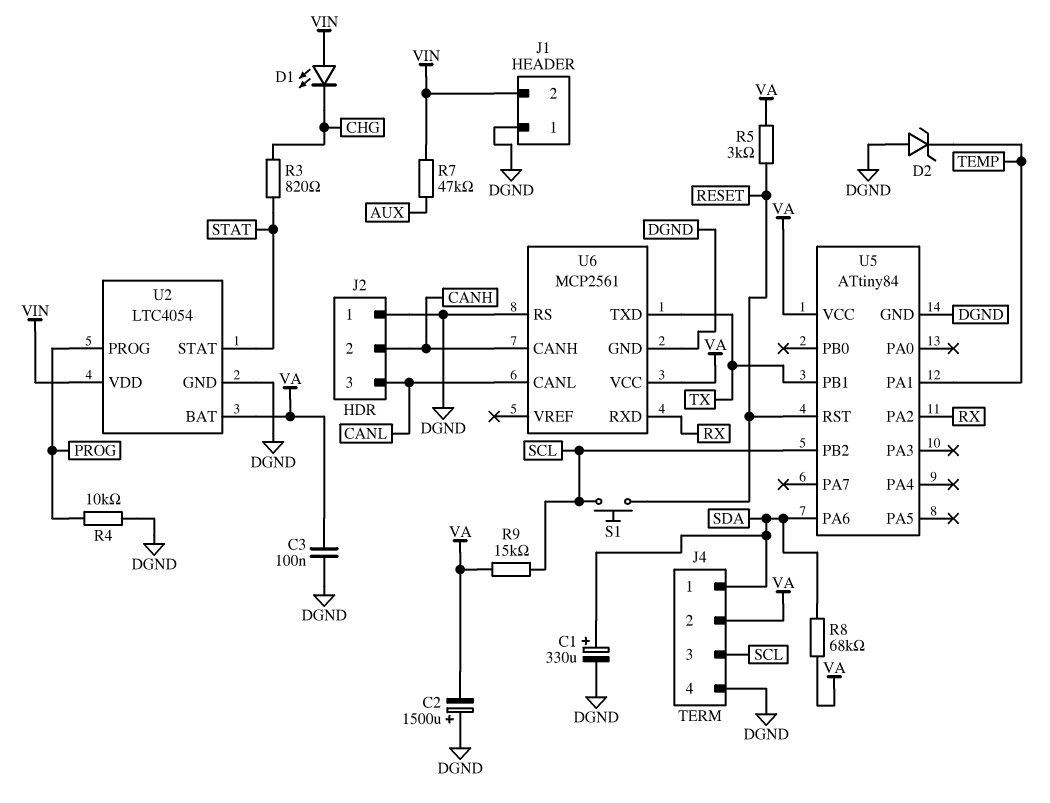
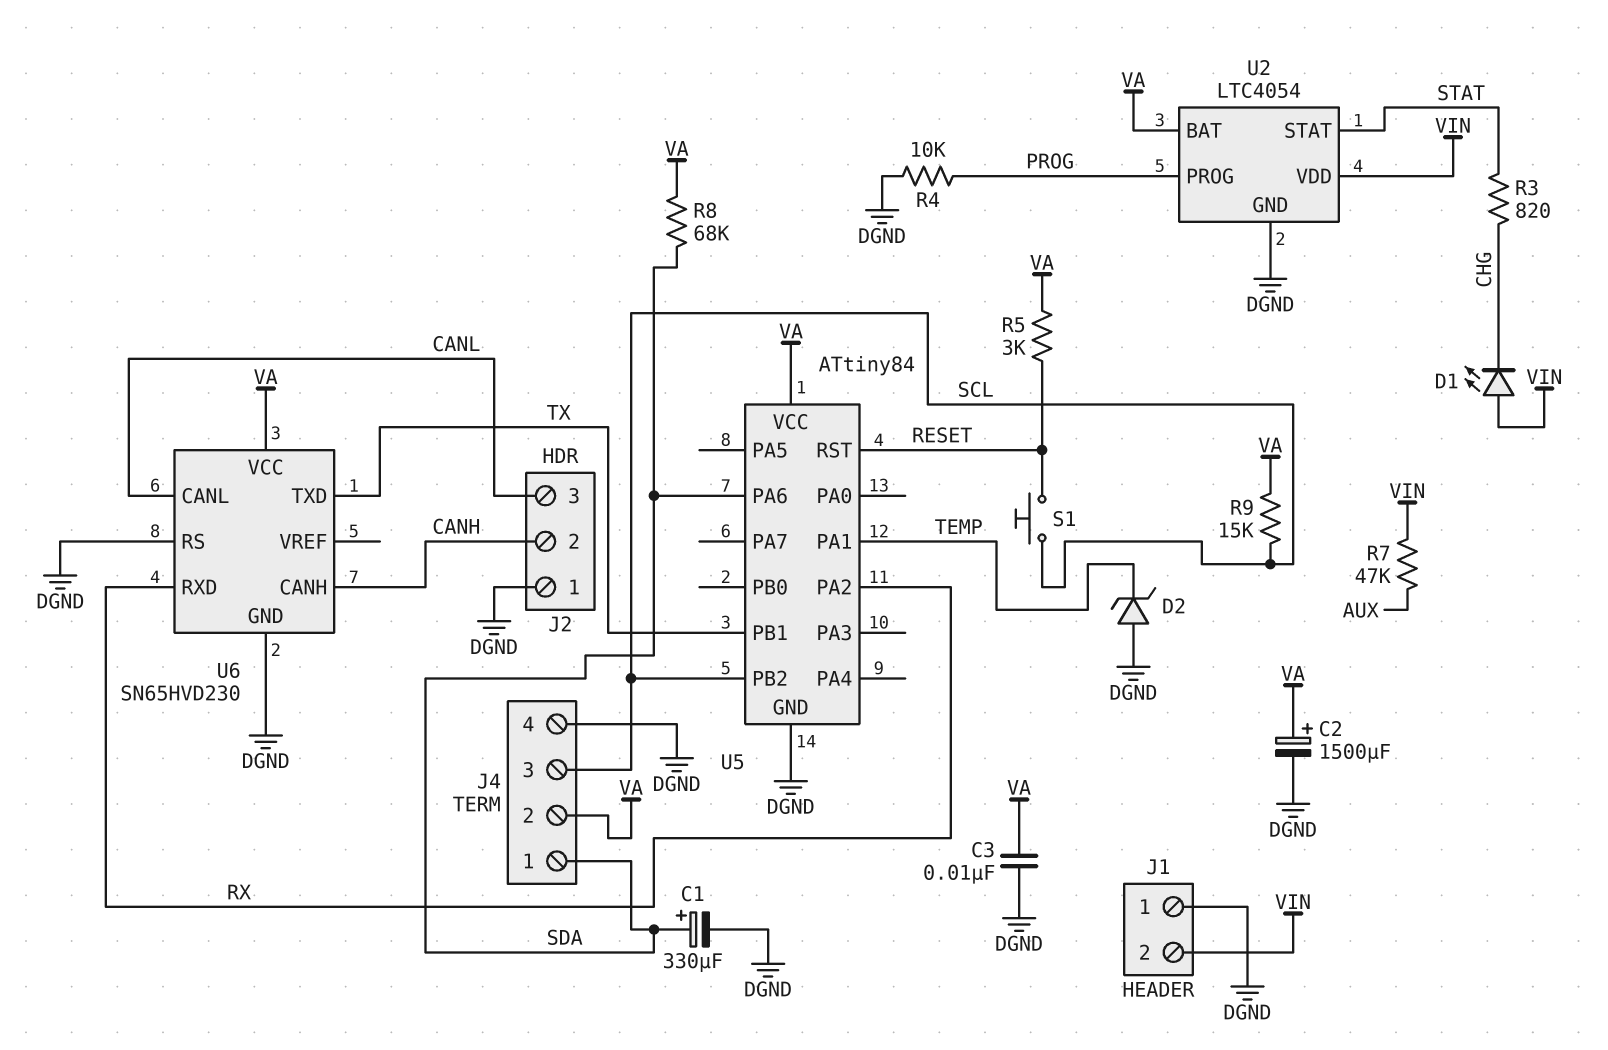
C2: 1500uF (plus DGND, minus VA) -> 1500uF (plus VA, minus DGND)
C3: 100nF (DGND, VA) -> 10nF (DGND, VA)
U6: MCP2561 -> SN65HVD230

